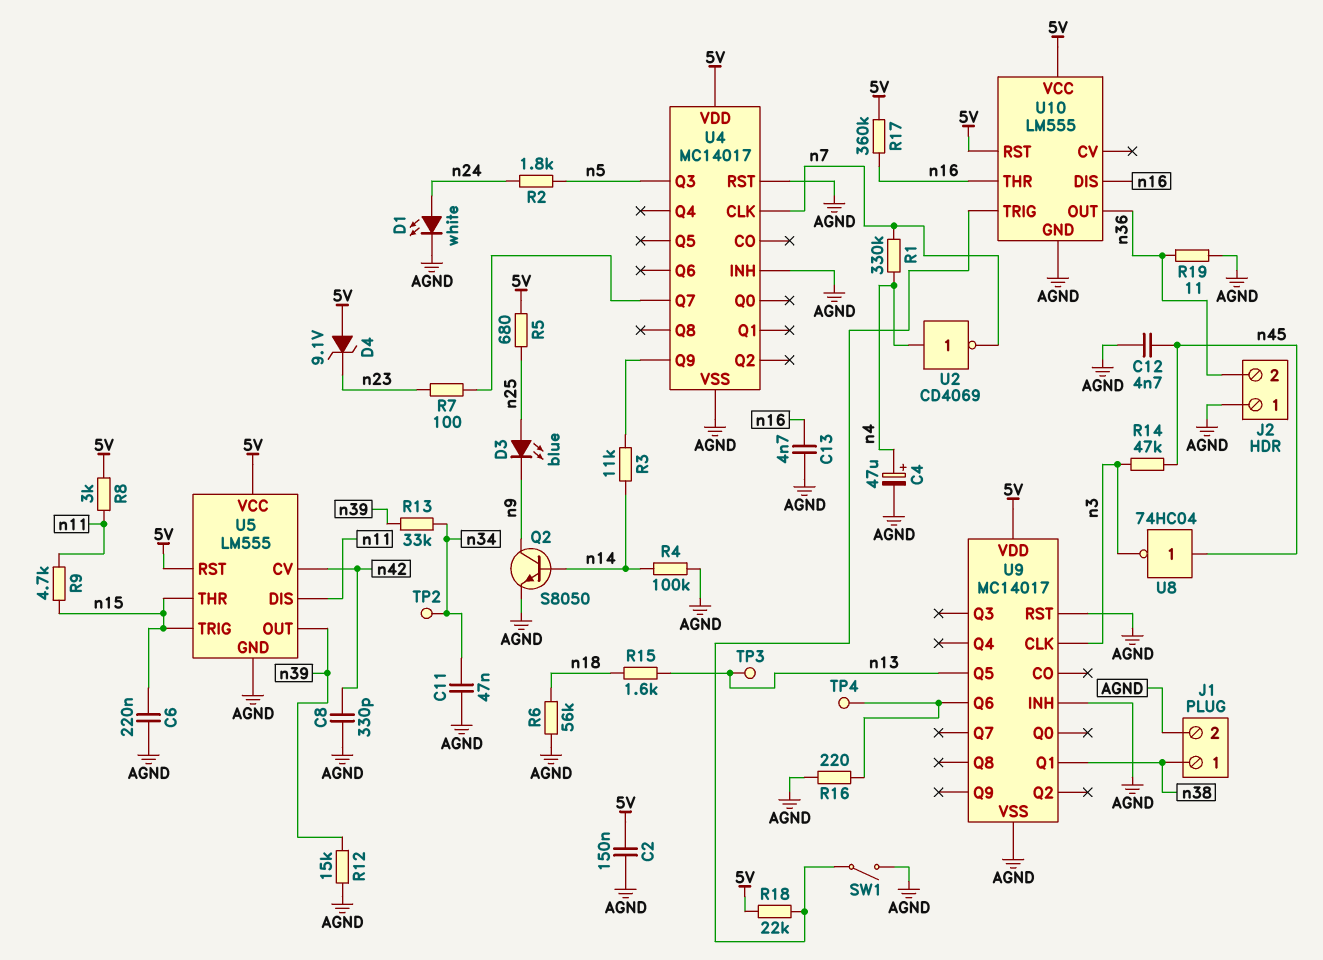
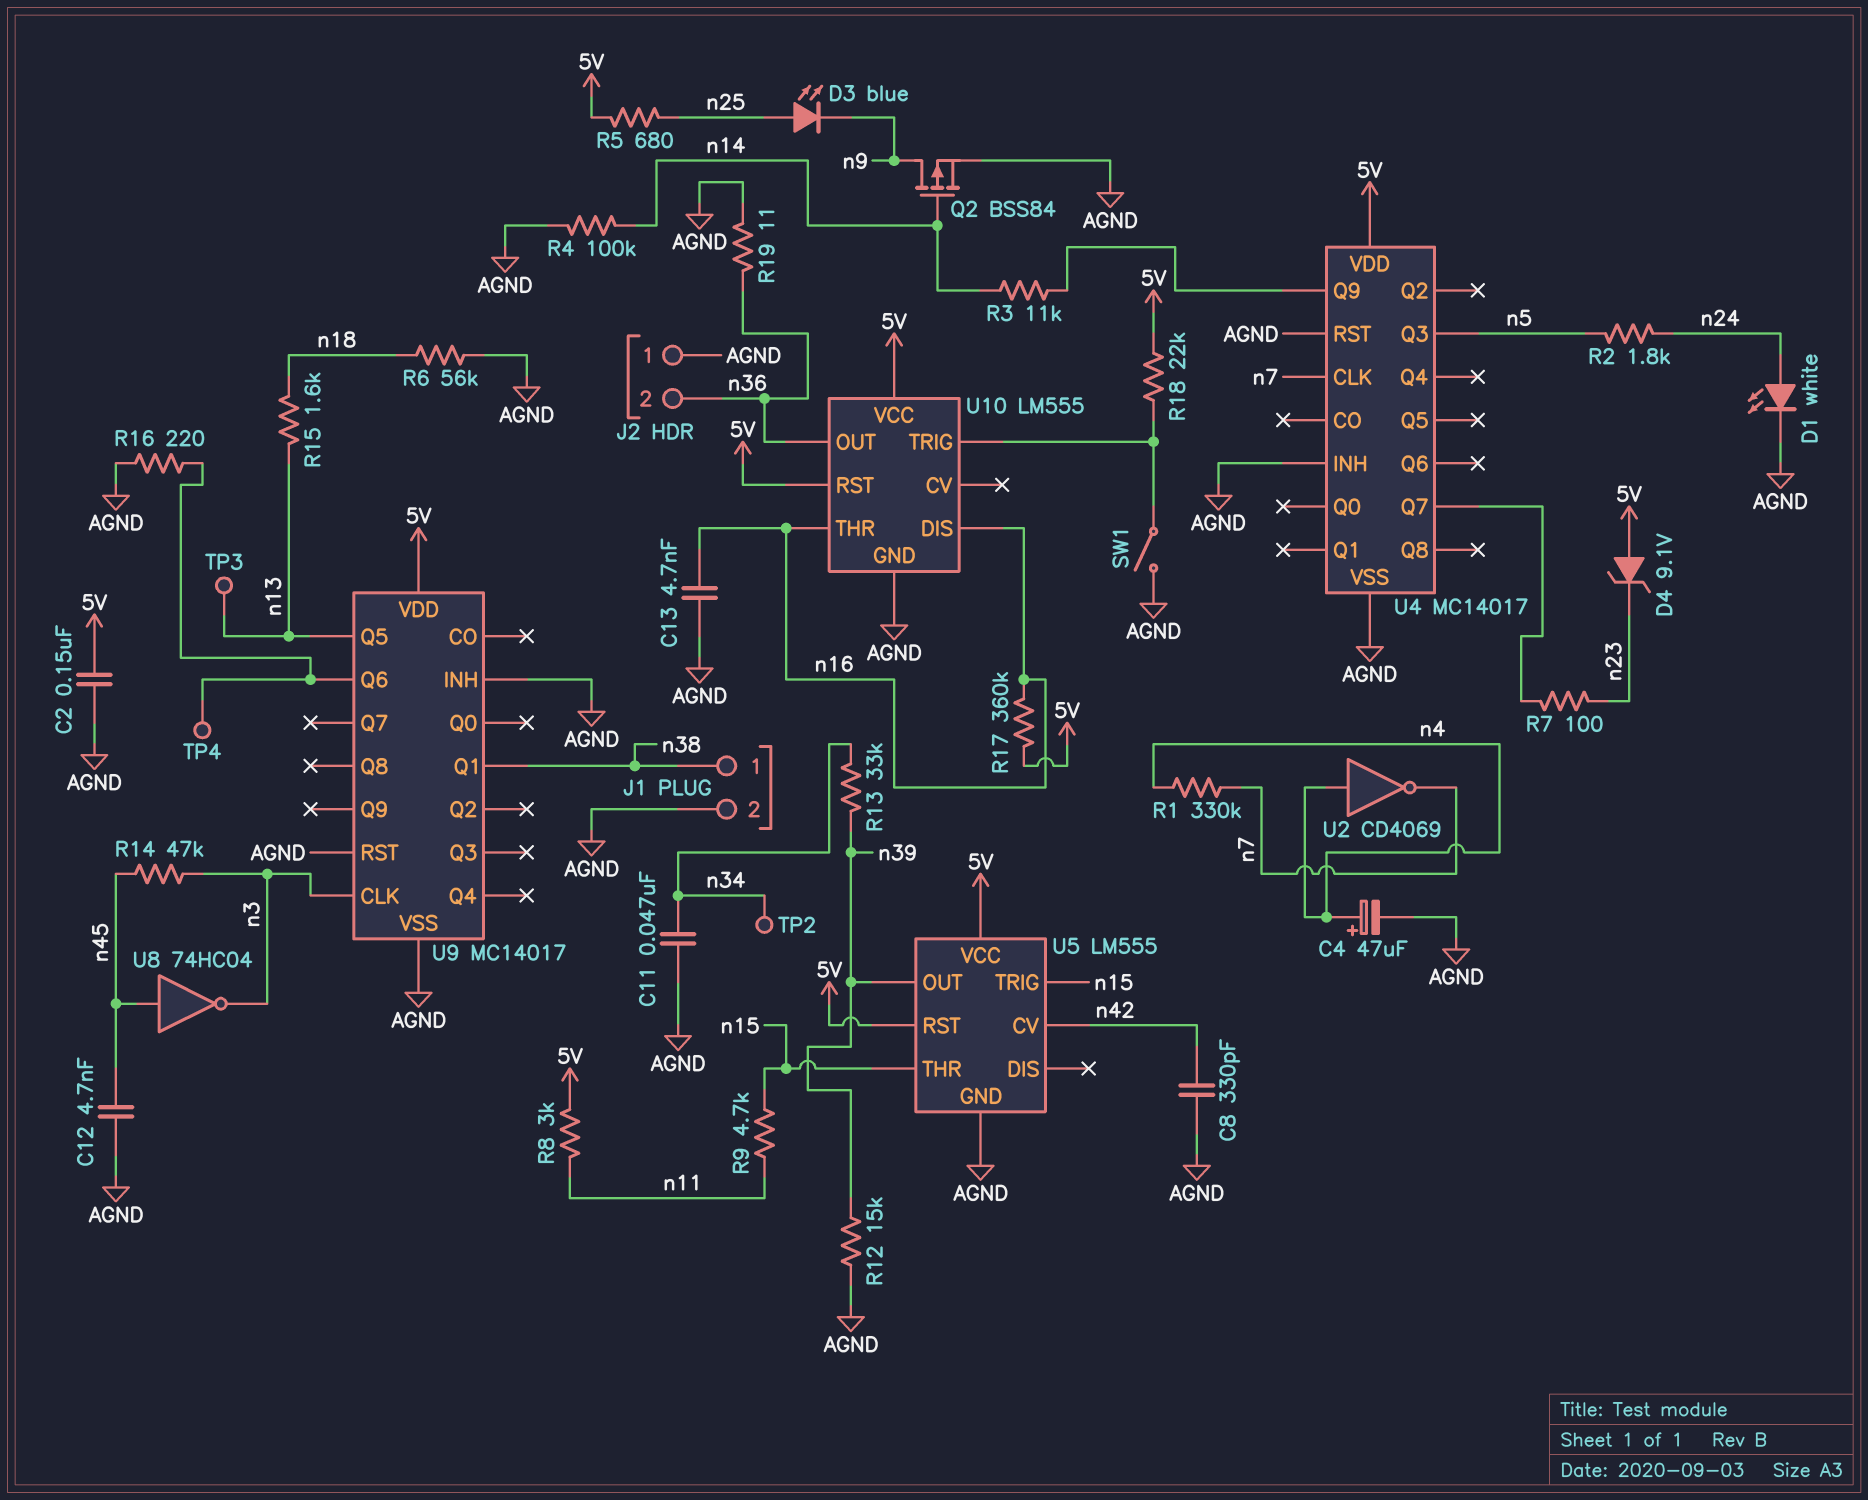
C6: 220nF (AGND, n15) -> none
Q2: NPN S8050 (B n14, C n9, E AGND) -> PMOS BSS84 (G n14, D n9, S AGND)
U5 pin DIS: n11 -> none

